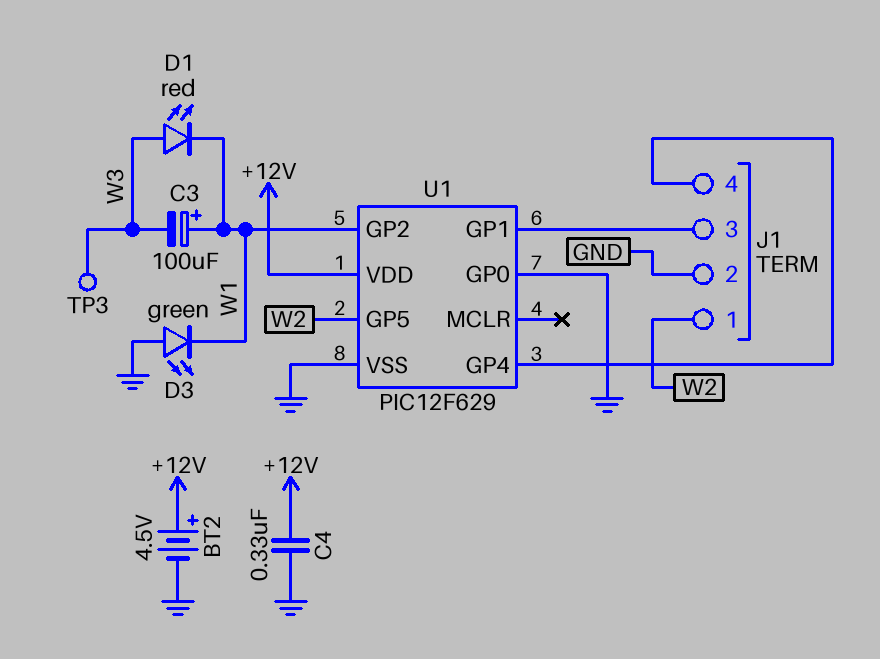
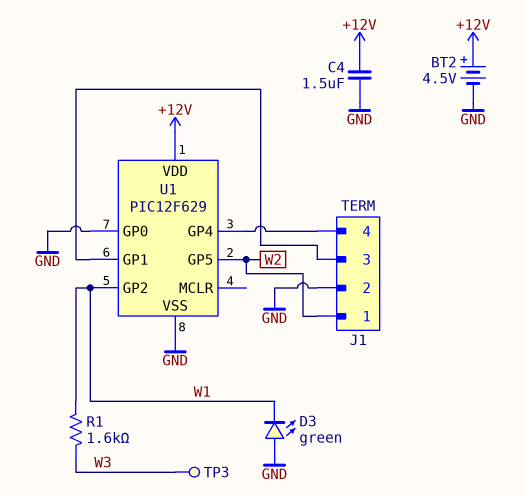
C3: 100uF (plus W1, minus W3) -> none
C4: 330nF (+12V, GND) -> 1.5uF (+12V, GND)
D1: LED red (A W3, K W1) -> none
R1: none -> 1.6k (W1, W3)

